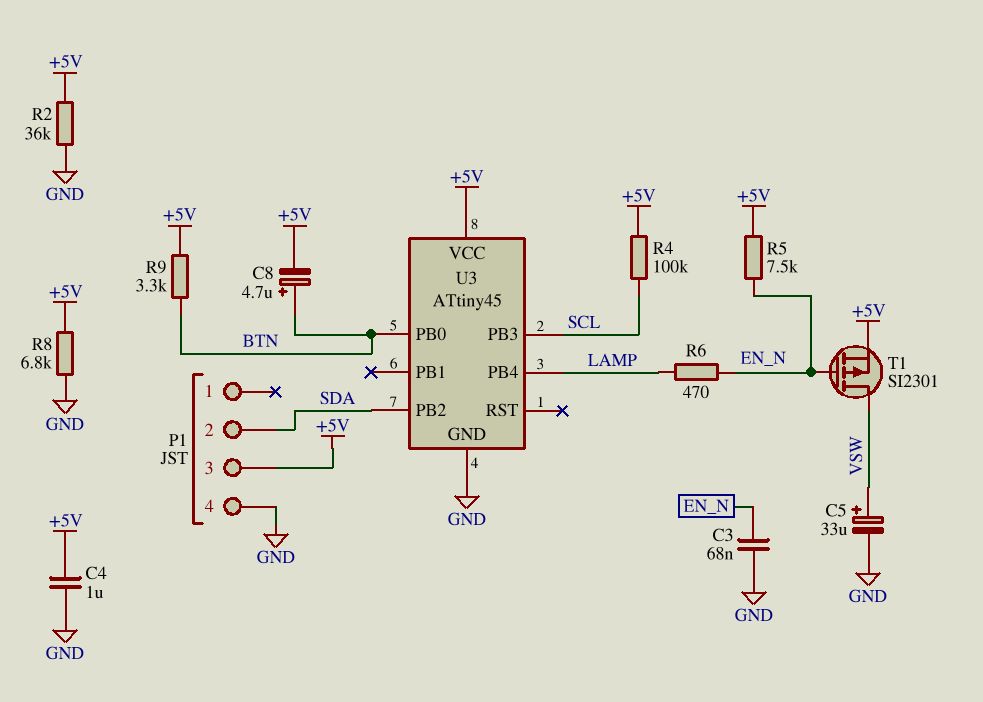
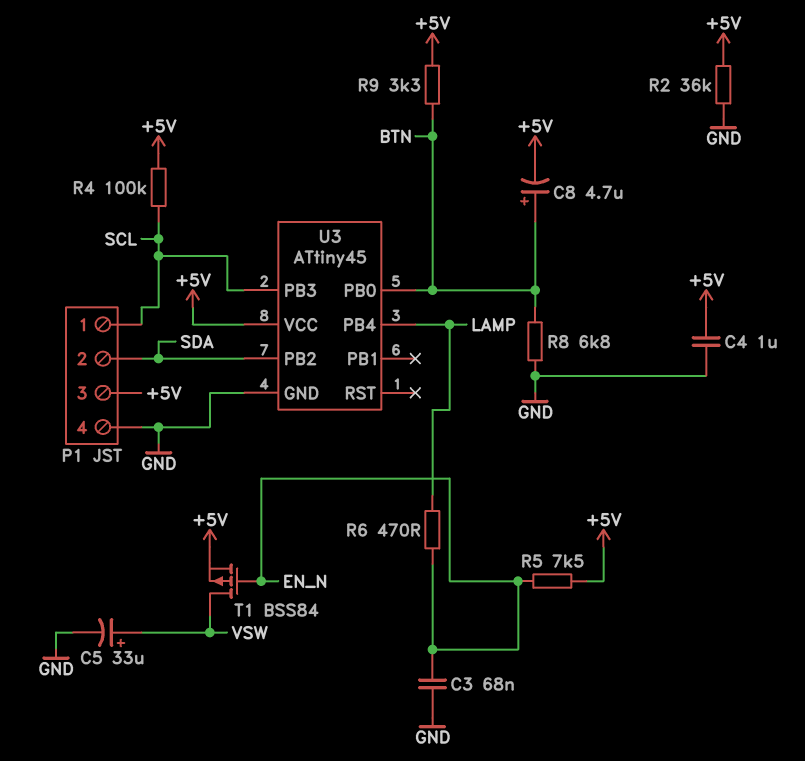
P1 pin 1: none -> SCL
R8: 6.8k (+5V, GND) -> 6.8k (BTN, GND)
T1: PMOS SI2301 (G EN_N, D VSW, S +5V) -> PMOS BSS84 (G EN_N, D VSW, S +5V)

